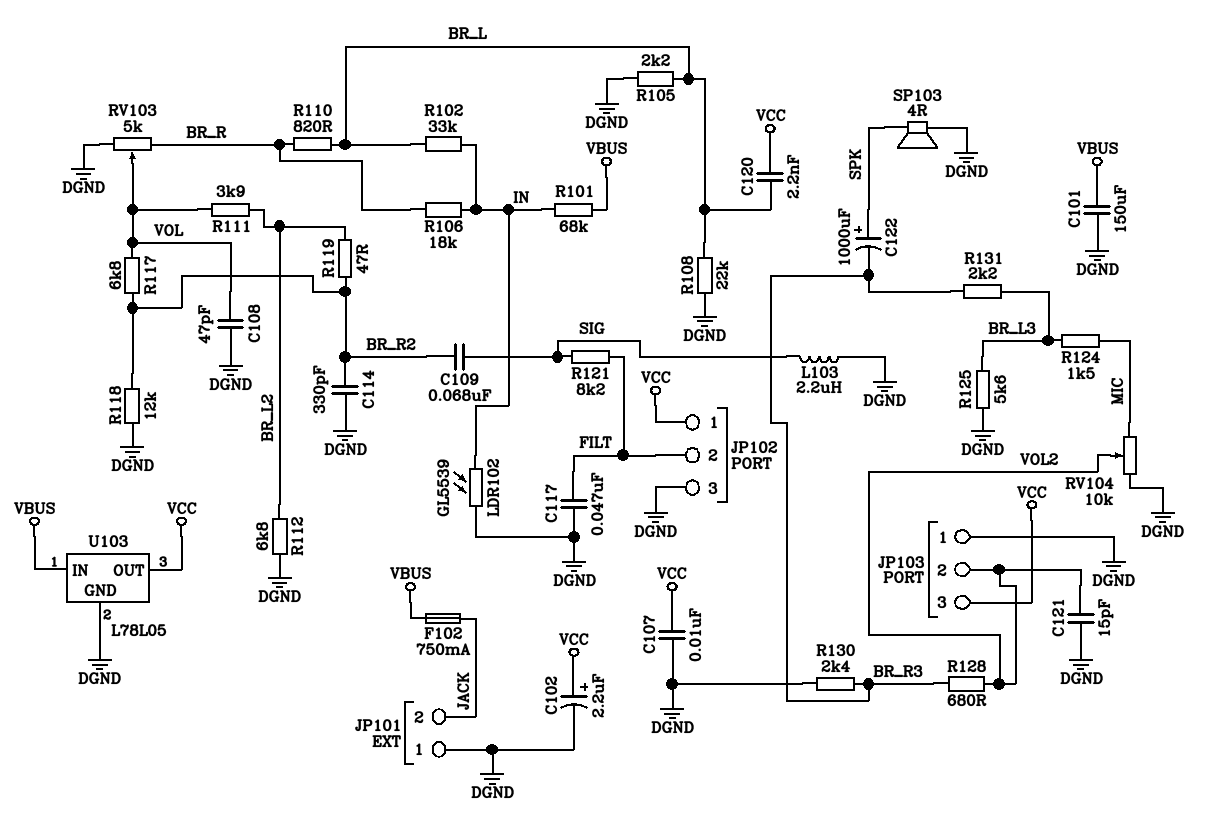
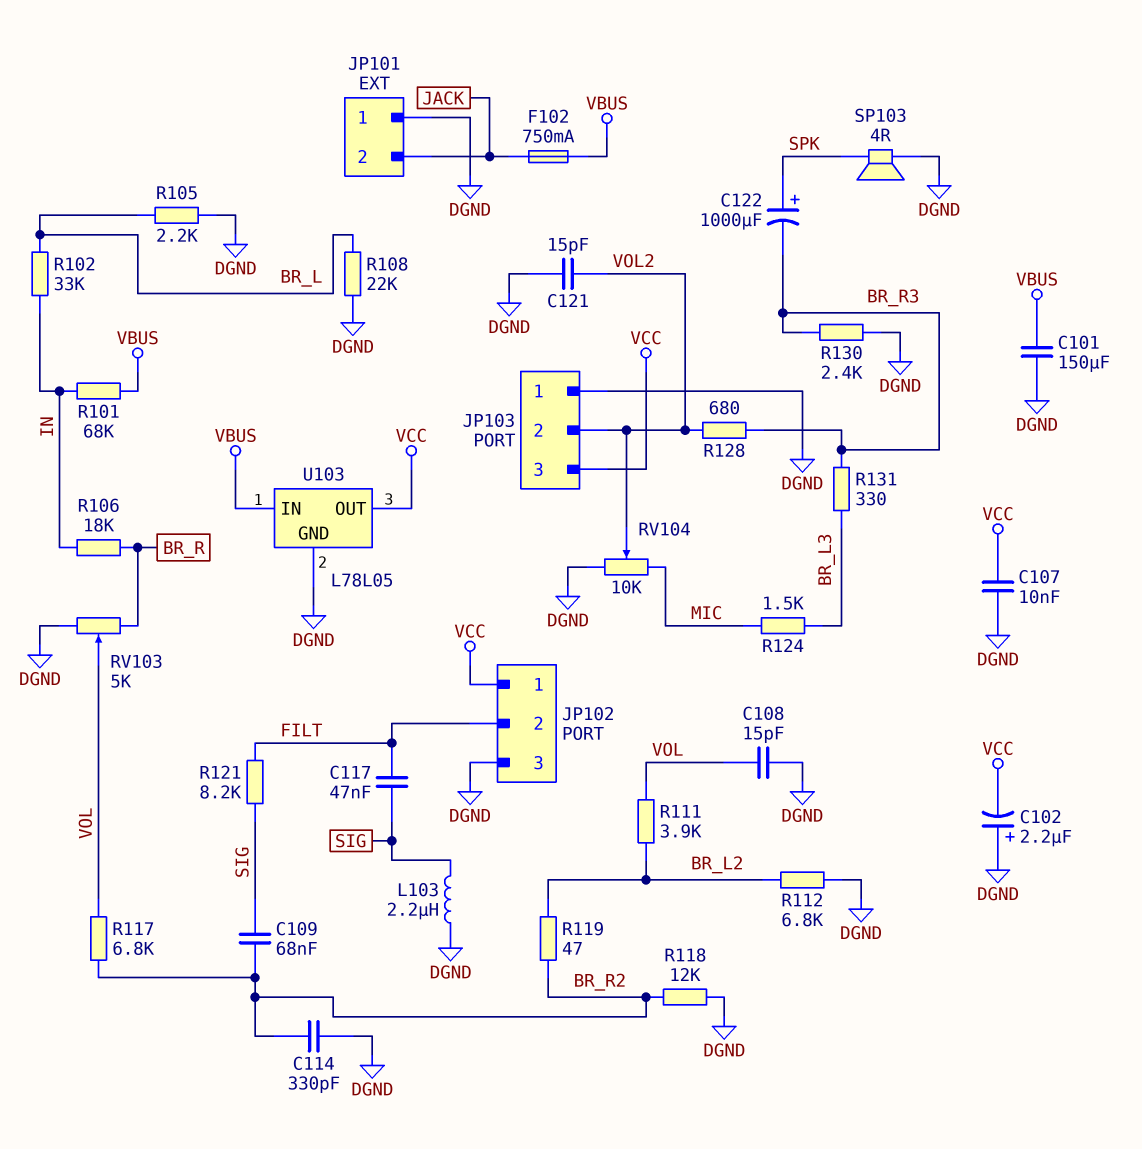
C102: 2.2uF (plus VCC, minus DGND) -> 2.2uF (plus DGND, minus VCC)
C108: 47pF (DGND, VOL) -> 15pF (DGND, VOL)
C117: 47nF (DGND, FILT) -> 47nF (FILT, SIG)
C120: 2.2nF (BR_L, VCC) -> none
LDR102: GL5539 (DGND, IN) -> none
R110: 820 (BR_L, BR_R) -> none
R125: 5.6k (BR_L3, DGND) -> none
R131: 2.2k (BR_L3, BR_R3) -> 330 (BR_L3, BR_R3)

